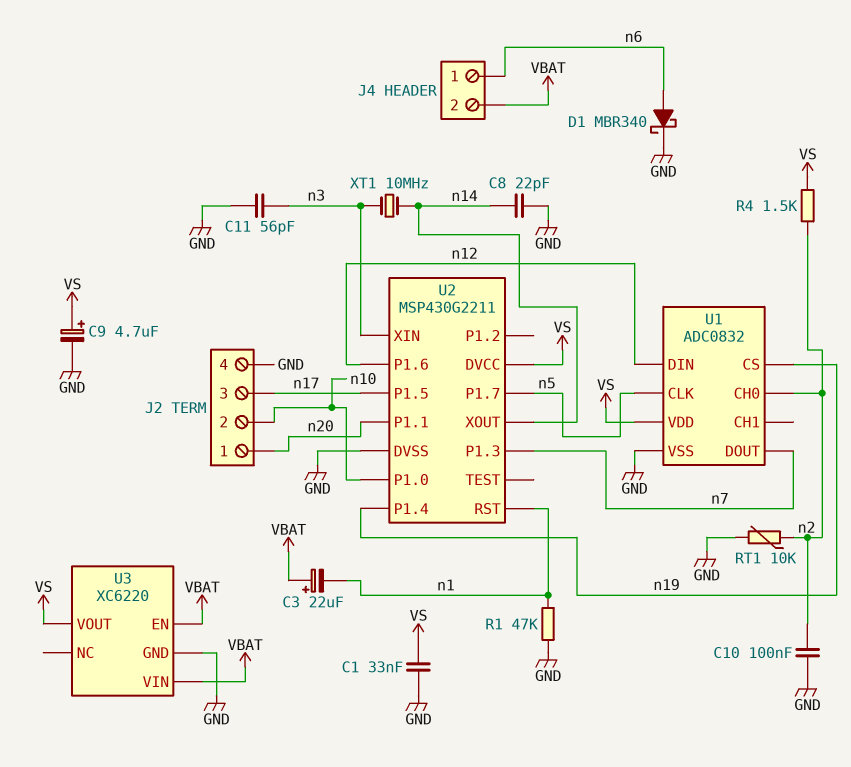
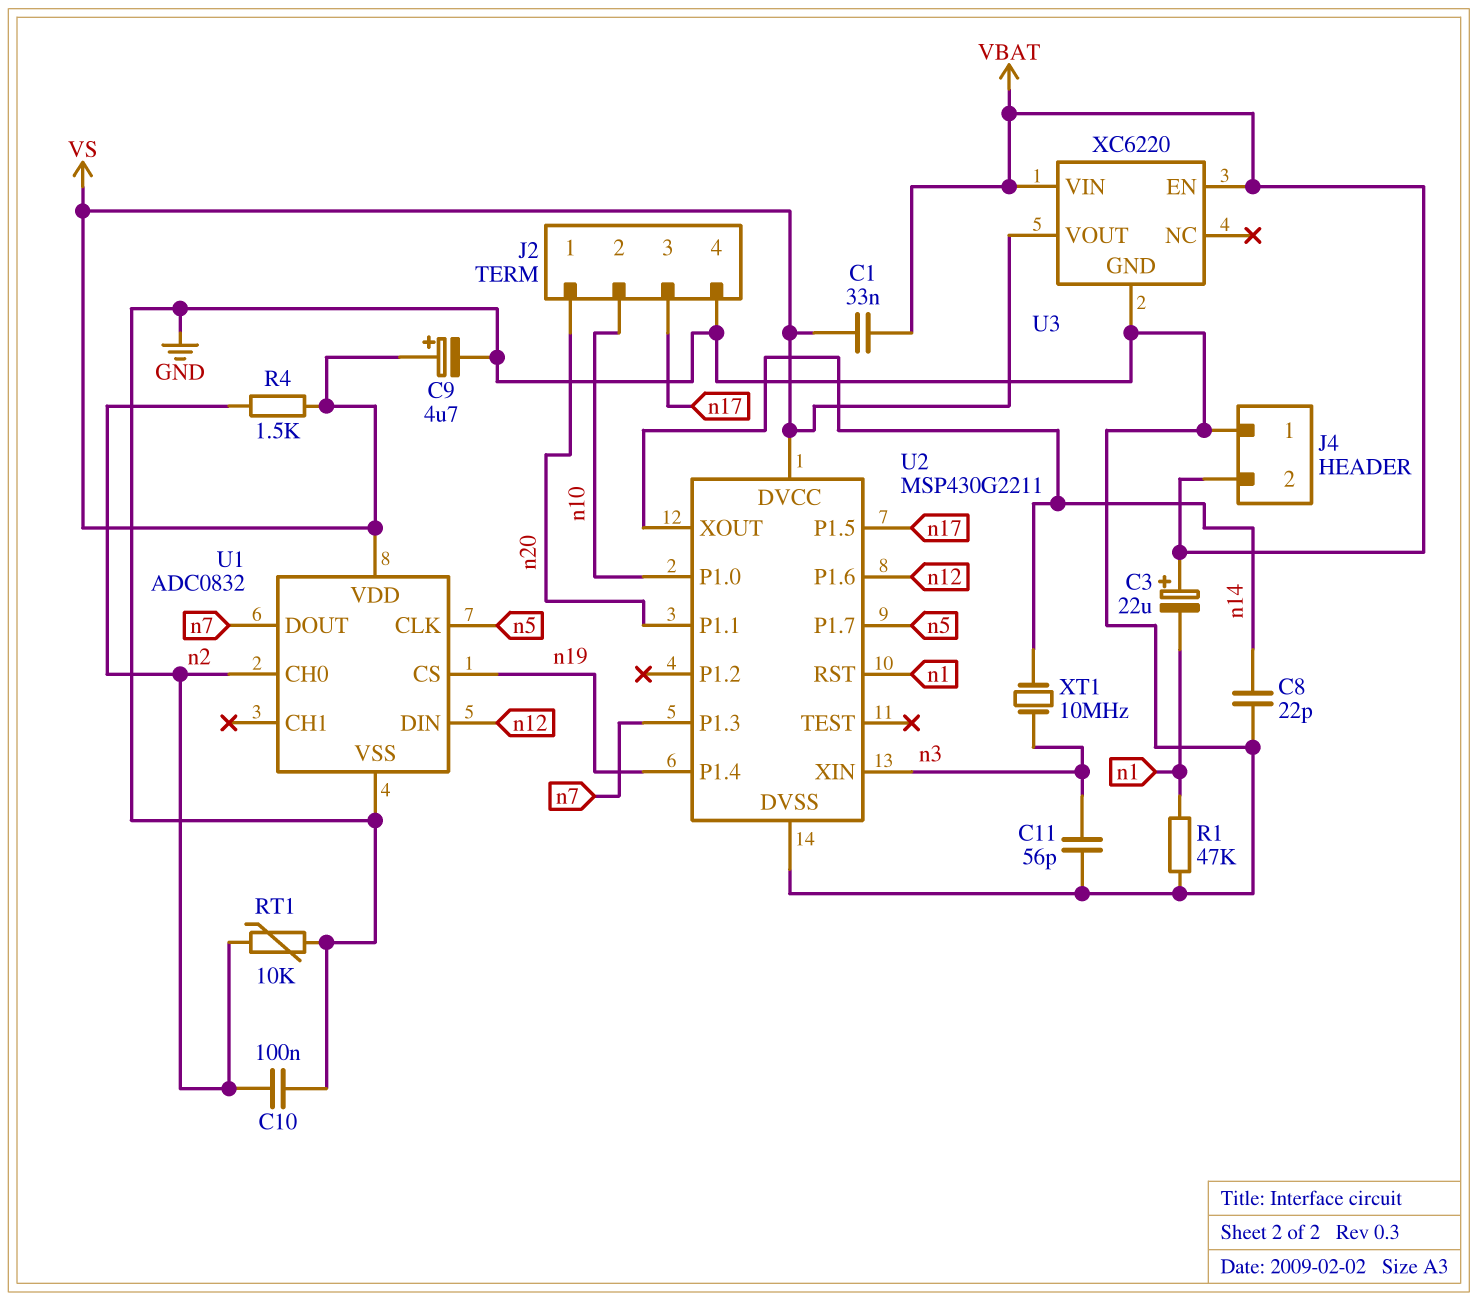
C1: 33nF (GND, VS) -> 33nF (VBAT, VS)
D1: schottky MBR340 (A n6, K GND) -> none
J4 pin 1: n6 -> GND

